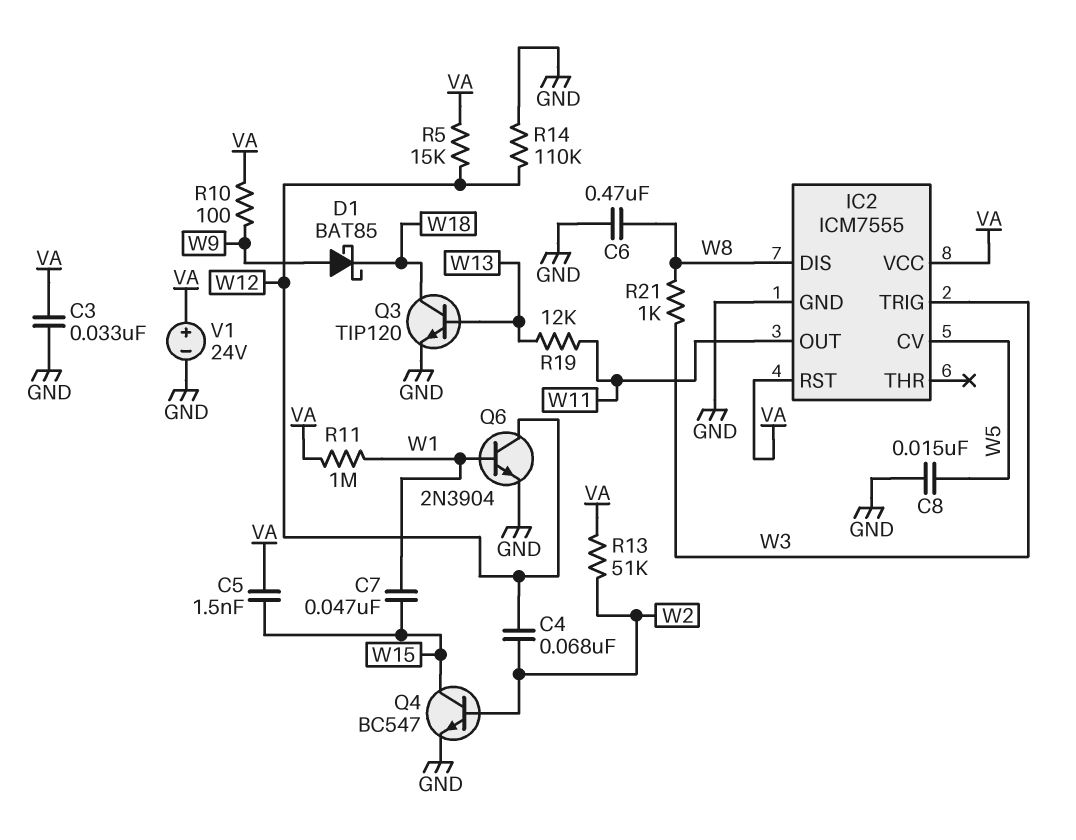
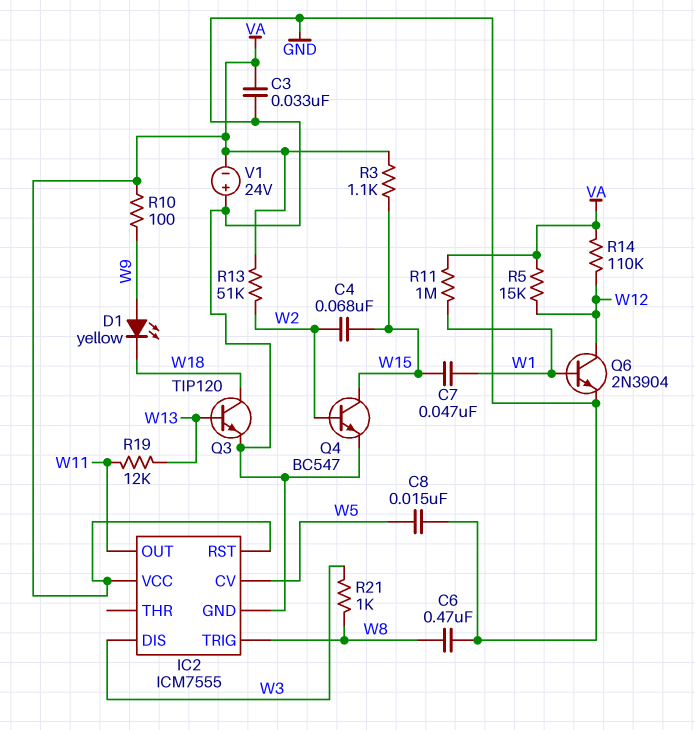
C4: 68nF (W2, W12) -> 68nF (W2, W15)
C5: 1.5nF (VA, W15) -> none
D1: schottky BAT85 (A W9, K W18) -> LED yellow (A W9, K W18)
IC2 pin DIS: W8 -> W3
IC2 pin TRIG: W3 -> W8
R3: none -> 1.1k (VA, W15)
R14: 110k (GND, W12) -> 110k (VA, W12)
V1: 24V (plus VA, minus GND) -> 24V (plus GND, minus VA)

